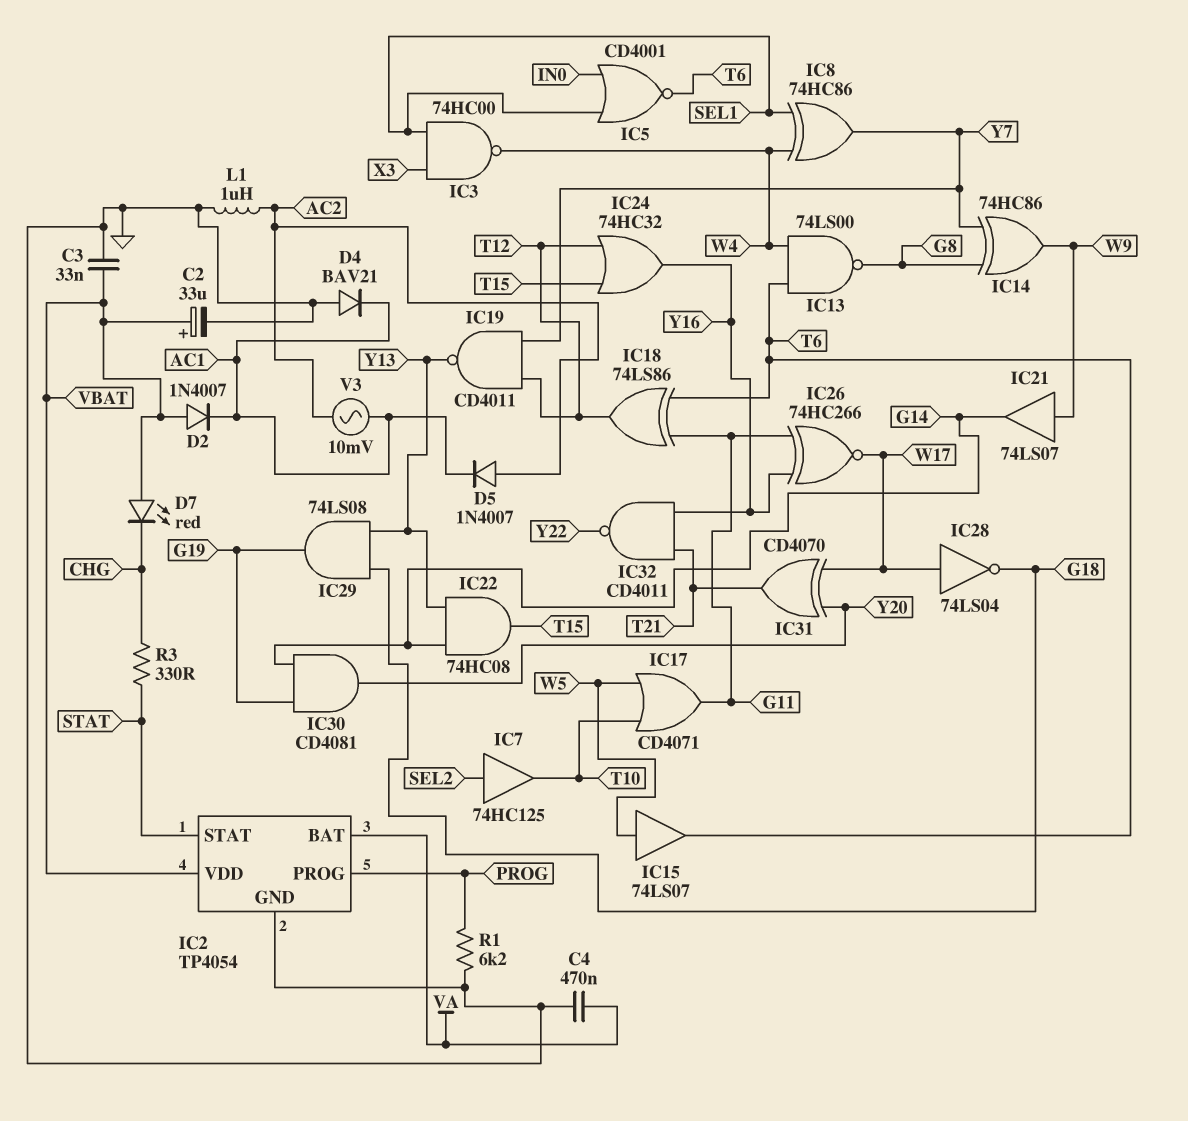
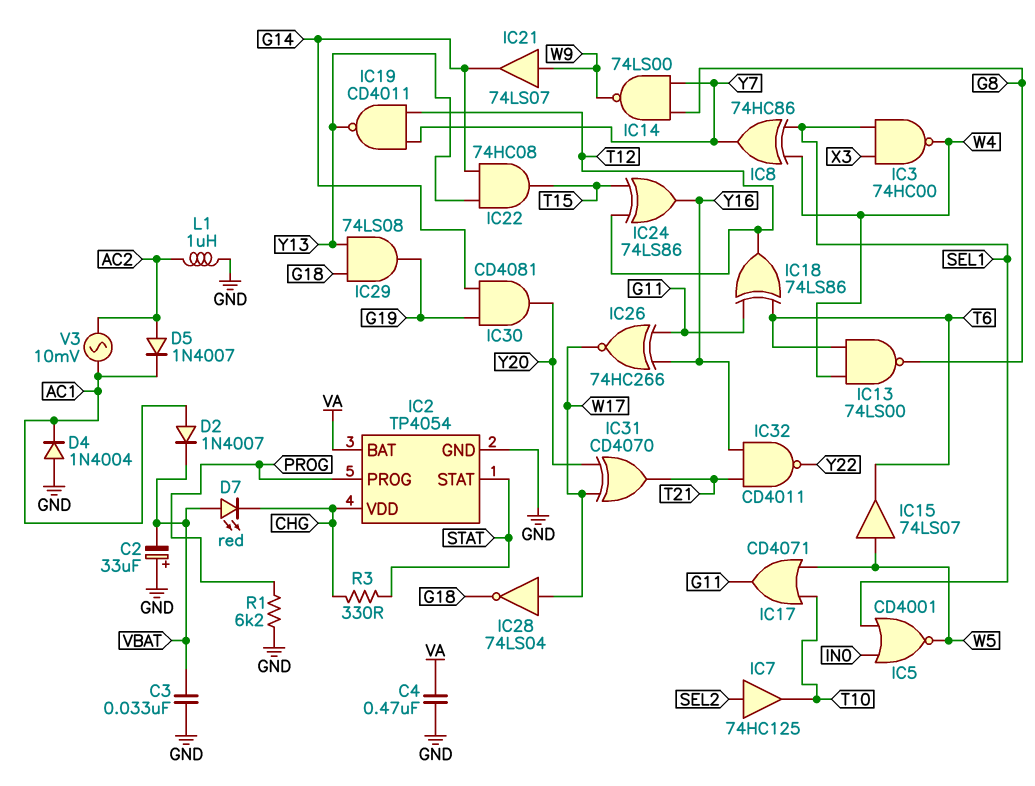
C2: 33uF (plus VBAT, minus GND) -> 33uF (plus GND, minus VBAT)
D2: diode 1N4007 (A VBAT, K AC1) -> diode 1N4007 (A AC1, K VBAT)
D4: diode BAV21 (A GND, K AC1) -> diode 1N4004 (A GND, K AC1)
IC2 pin VDD: VBAT -> CHG
IC5: NOR CD4001 (in IN0, in SEL1, out T6) -> NOR CD4001 (in IN0, in SEL1, out W5)
IC14: XOR 74HC86 (in G8, in Y7, out W9) -> NAND 74LS00 (in G8, in Y7, out W9)
IC24: OR 74HC32 (in T12, in T15, out Y16) -> XOR 74LS86 (in T12, in T15, out Y16)

